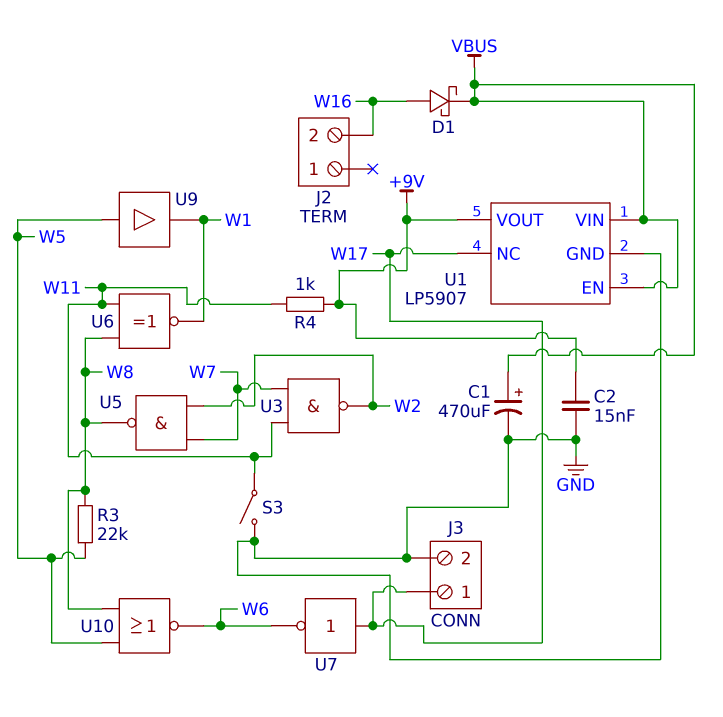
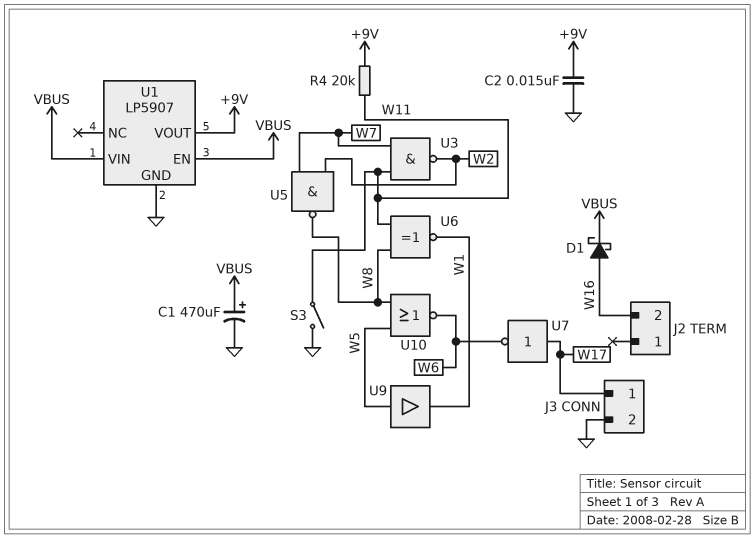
R3: 22k (W5, W8) -> none
R4: 1k (+9V, W11) -> 20k (+9V, W11)
U1 pin NC: W17 -> none

